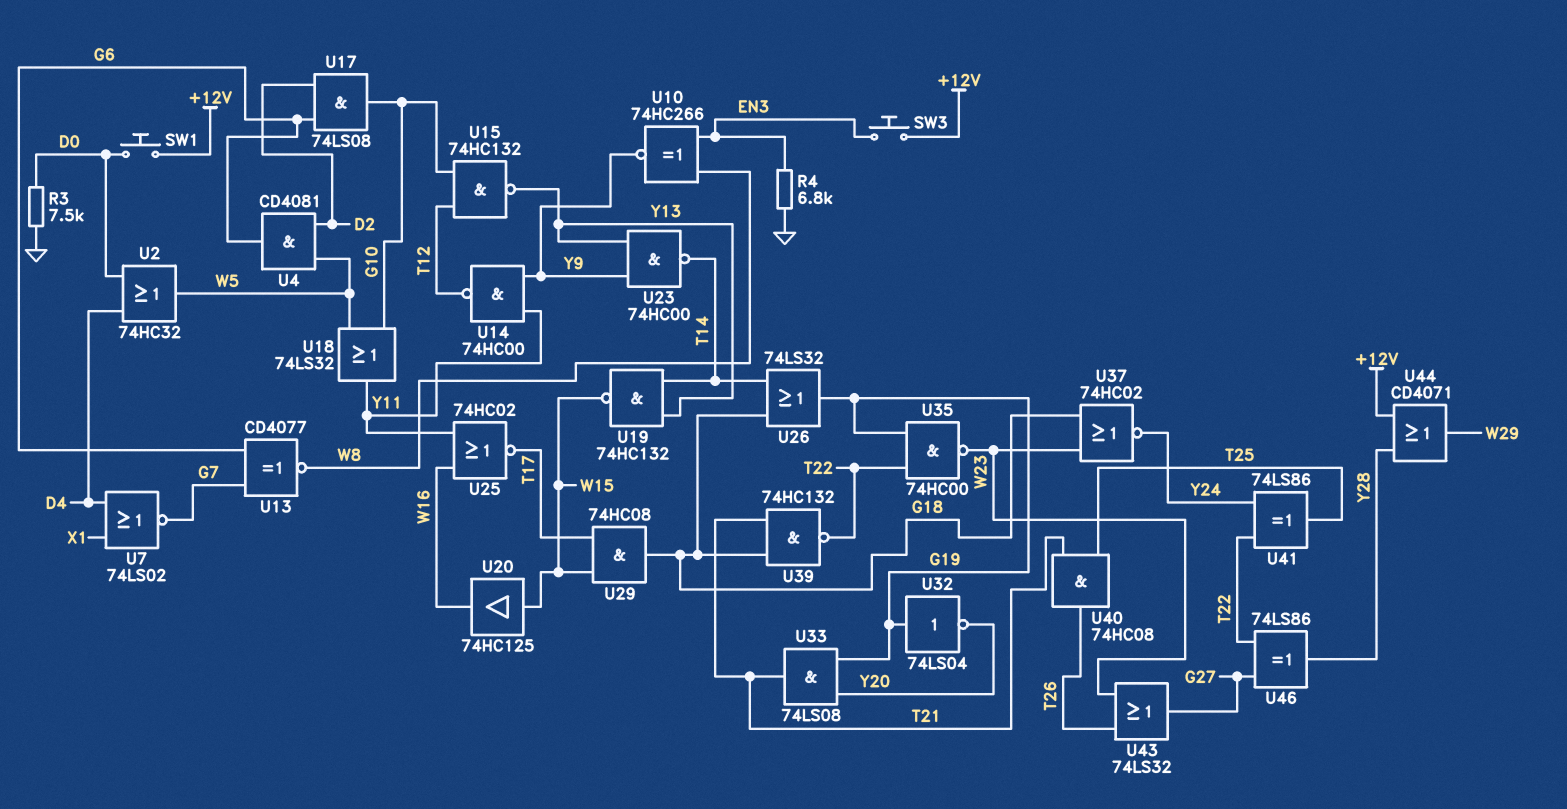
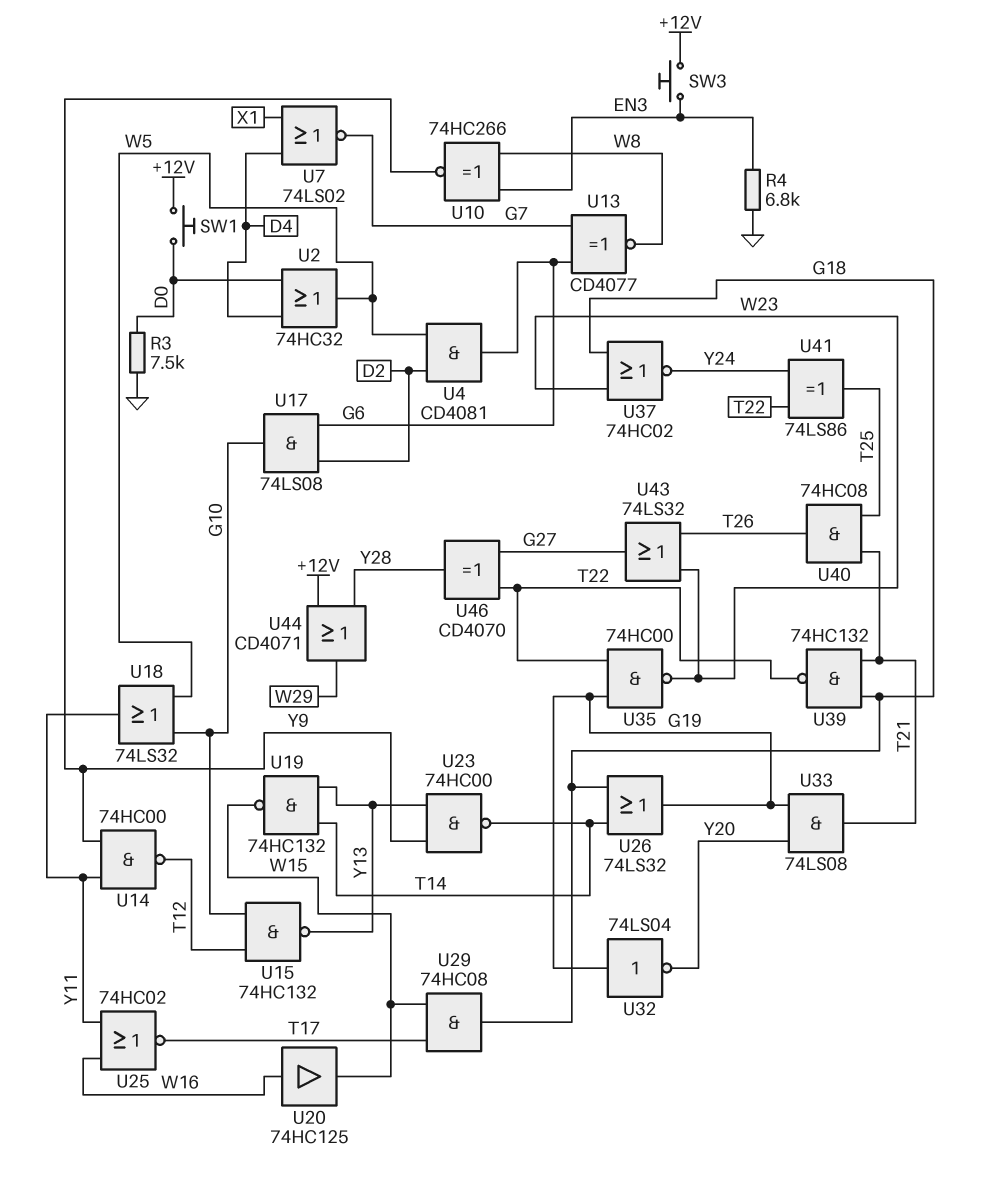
U20: buffer 74HC125 (in W15, out W16) -> buffer 74HC125 (in W16, out W15)
U46: XOR 74LS86 (in G27, in T22, out Y28) -> XOR CD4070 (in G27, in T22, out Y28)

